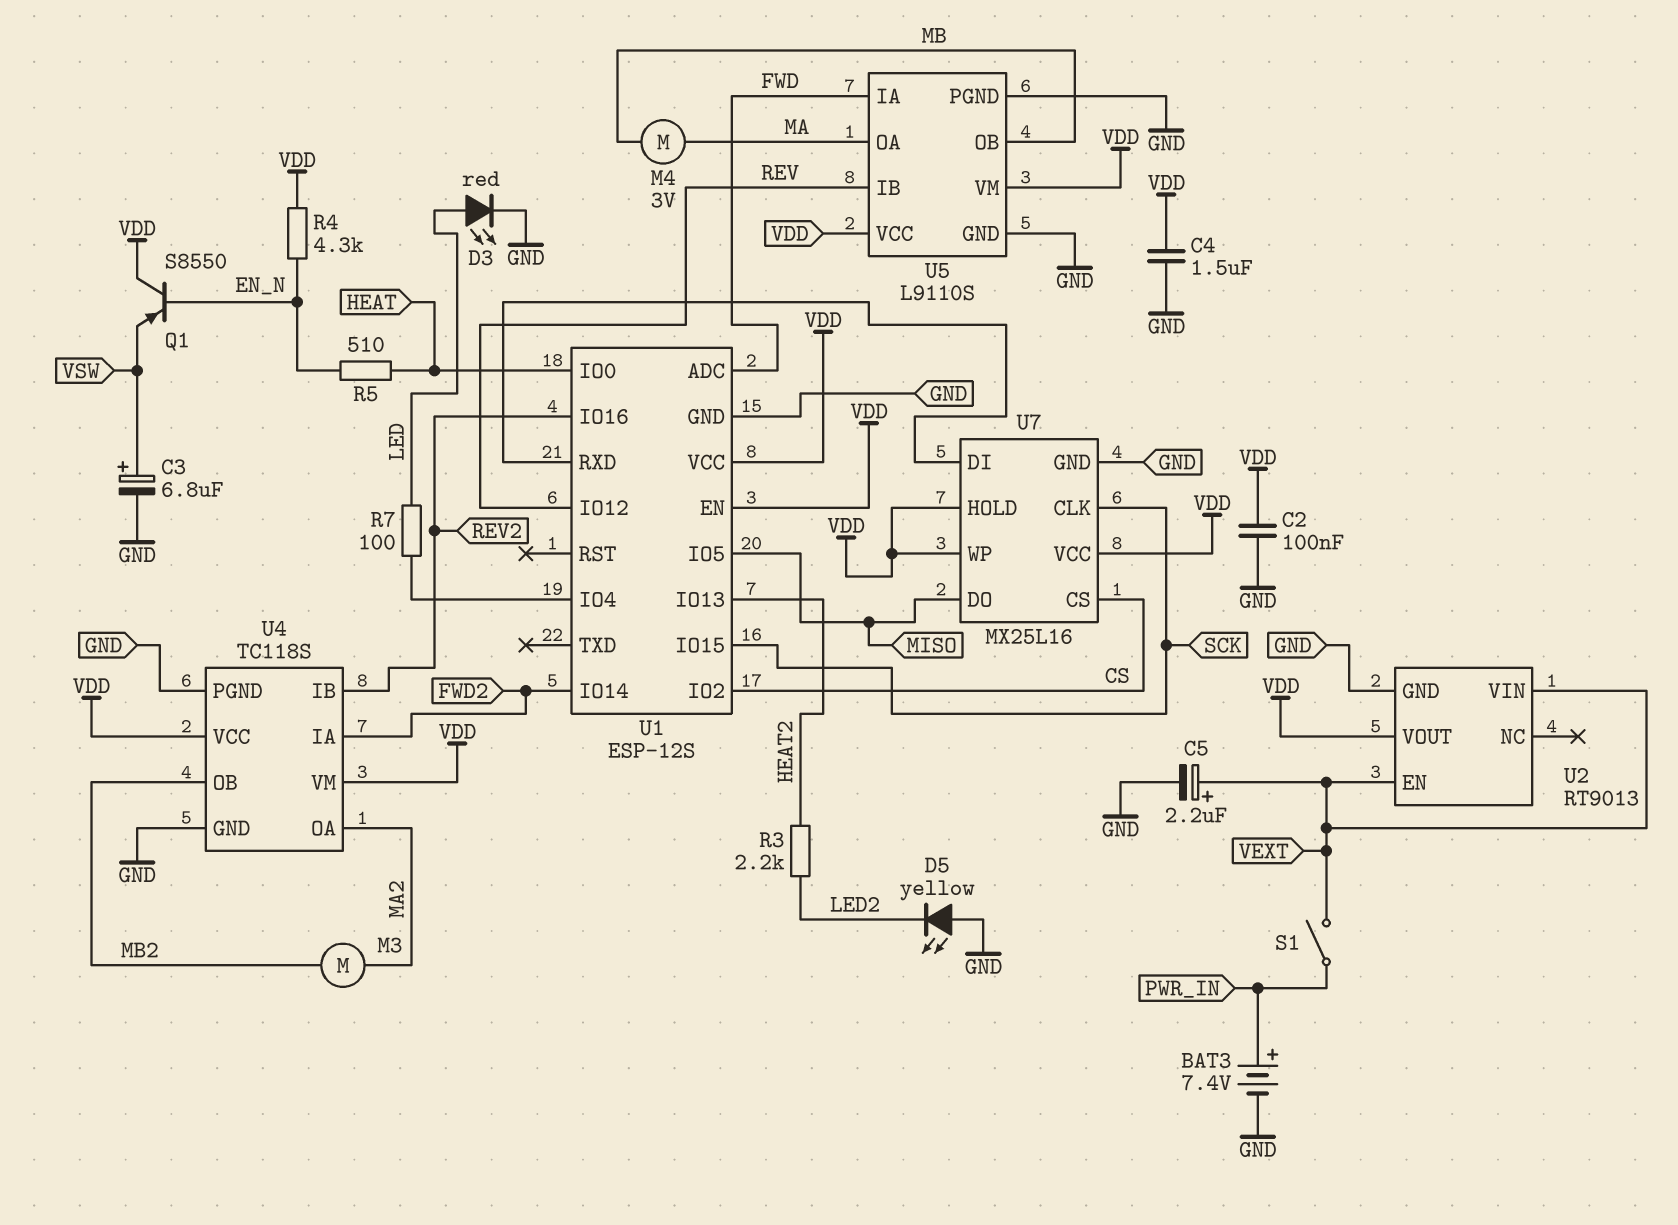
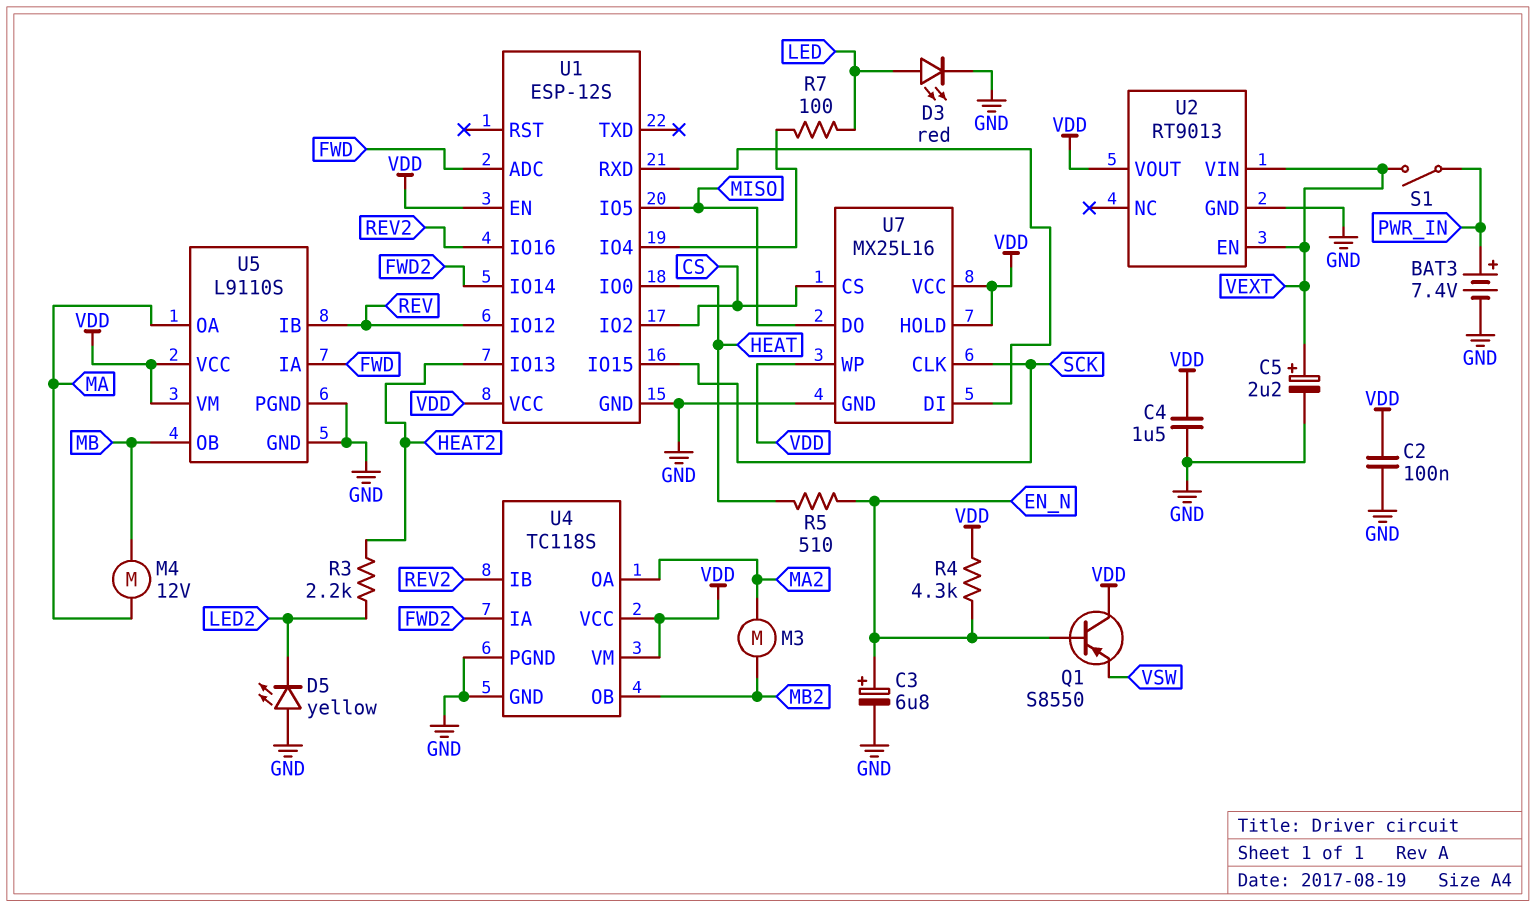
C3: 6.8uF (plus VSW, minus GND) -> 6.8uF (plus EN_N, minus GND)
M4: motor 3V (MA, MB) -> motor 12V (MA, MB)

